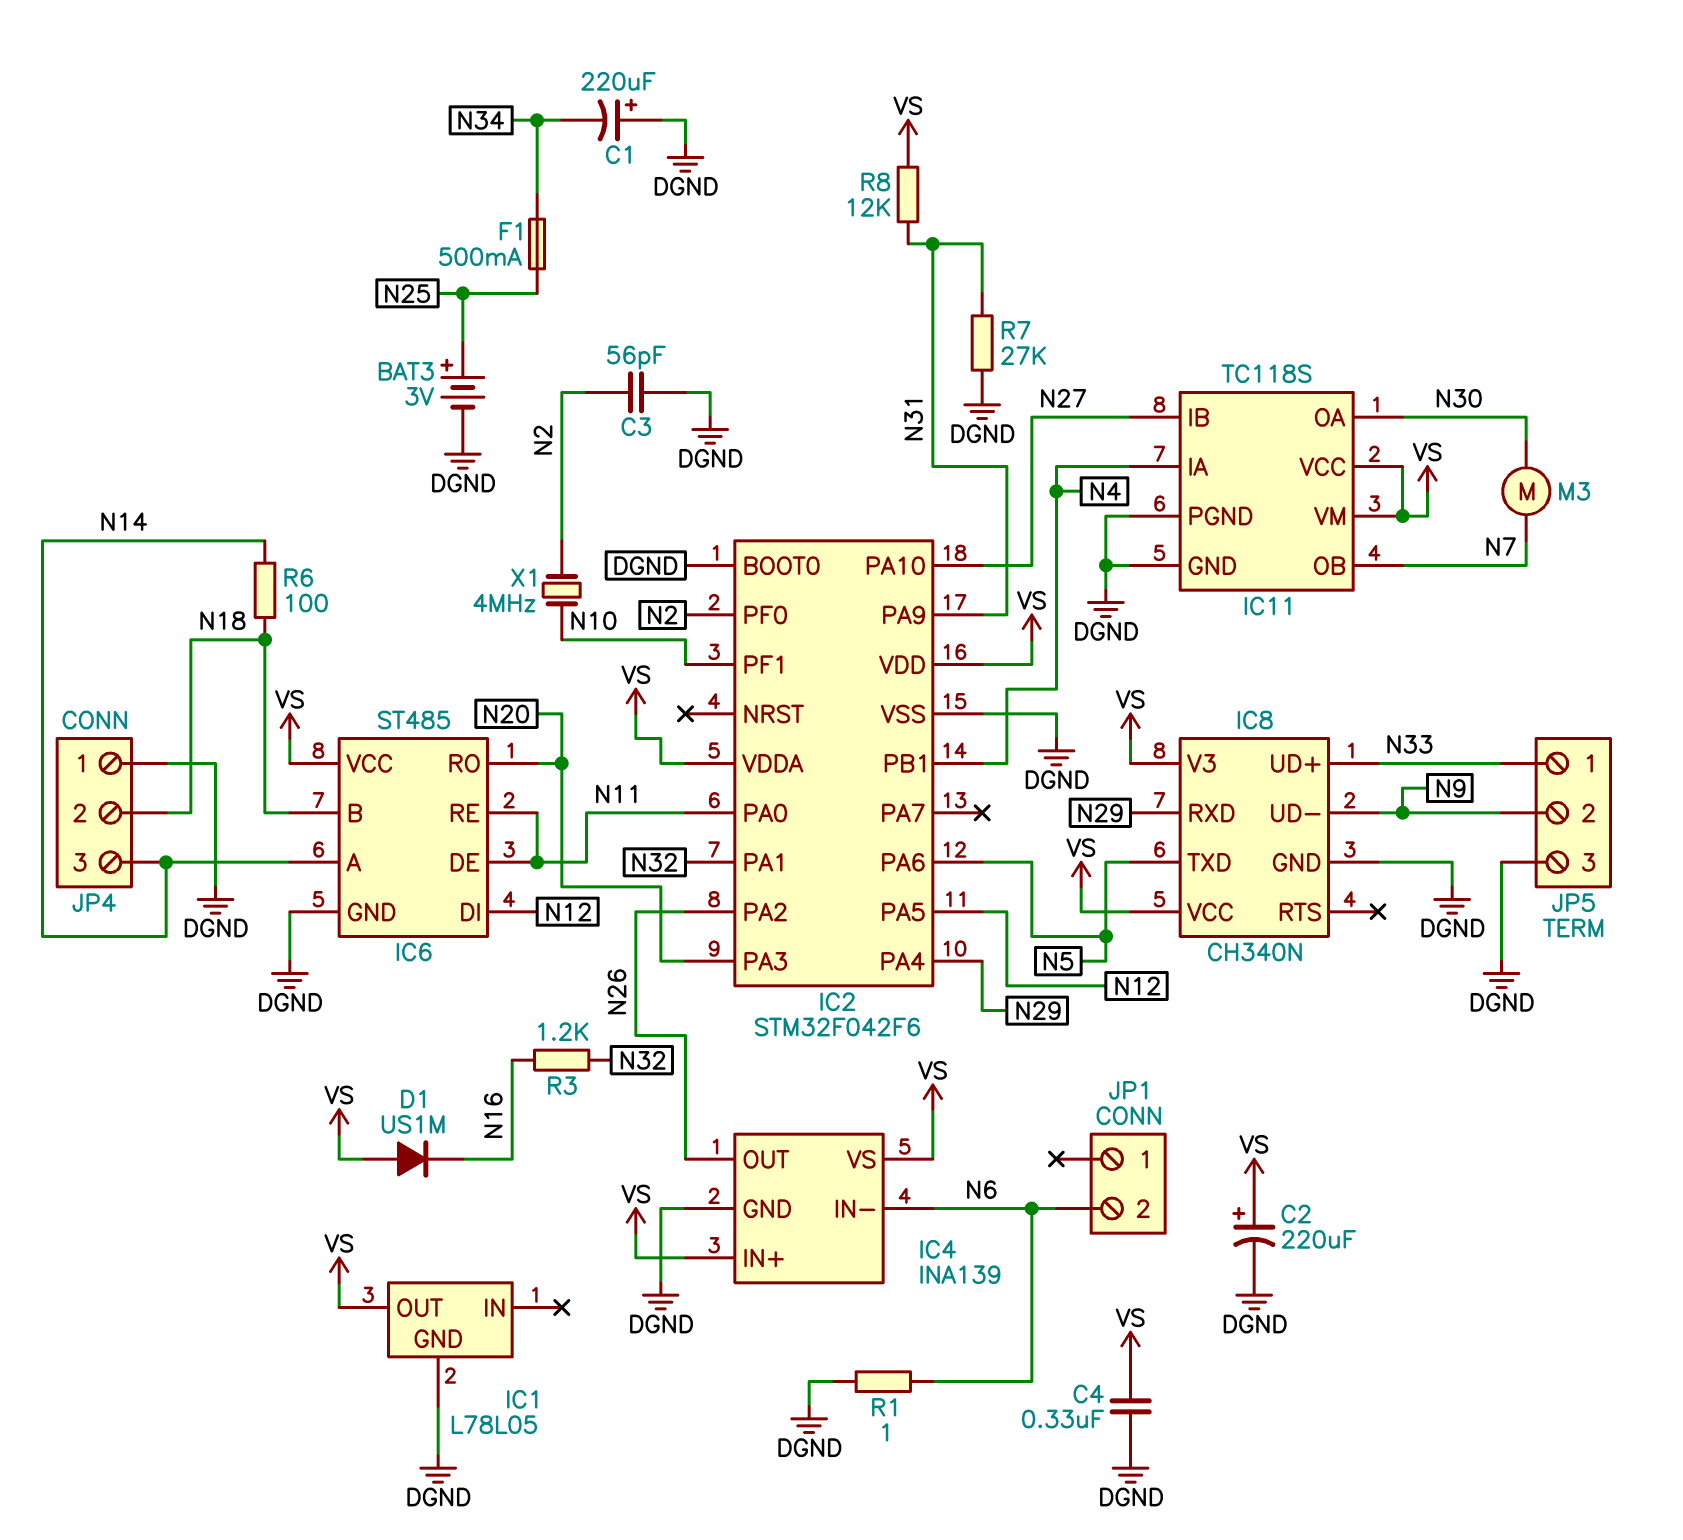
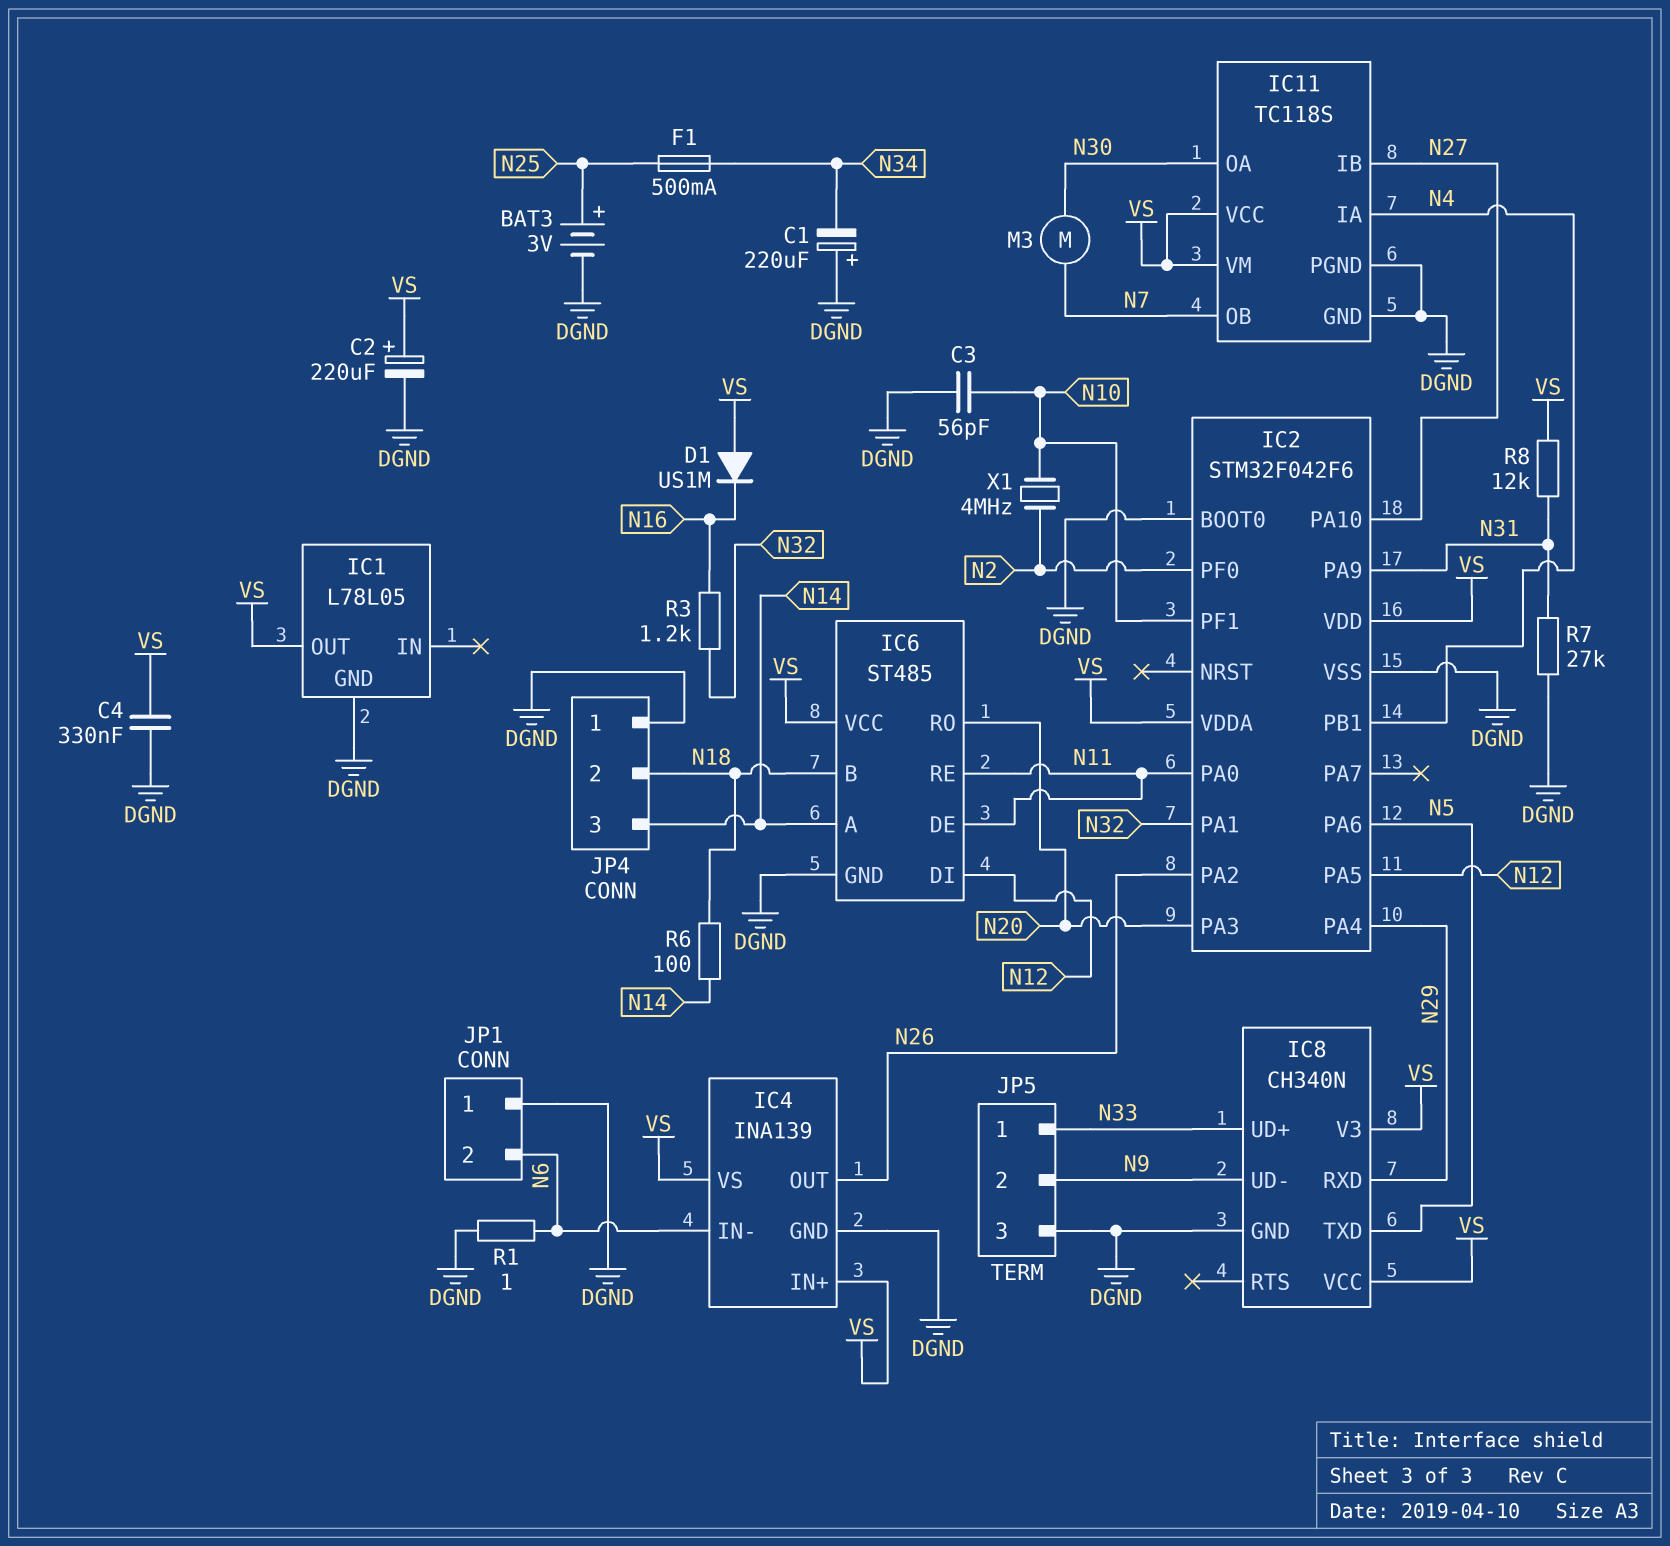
C3: 56pF (DGND, N2) -> 56pF (DGND, N10)
JP1 pin 1: none -> DGND

